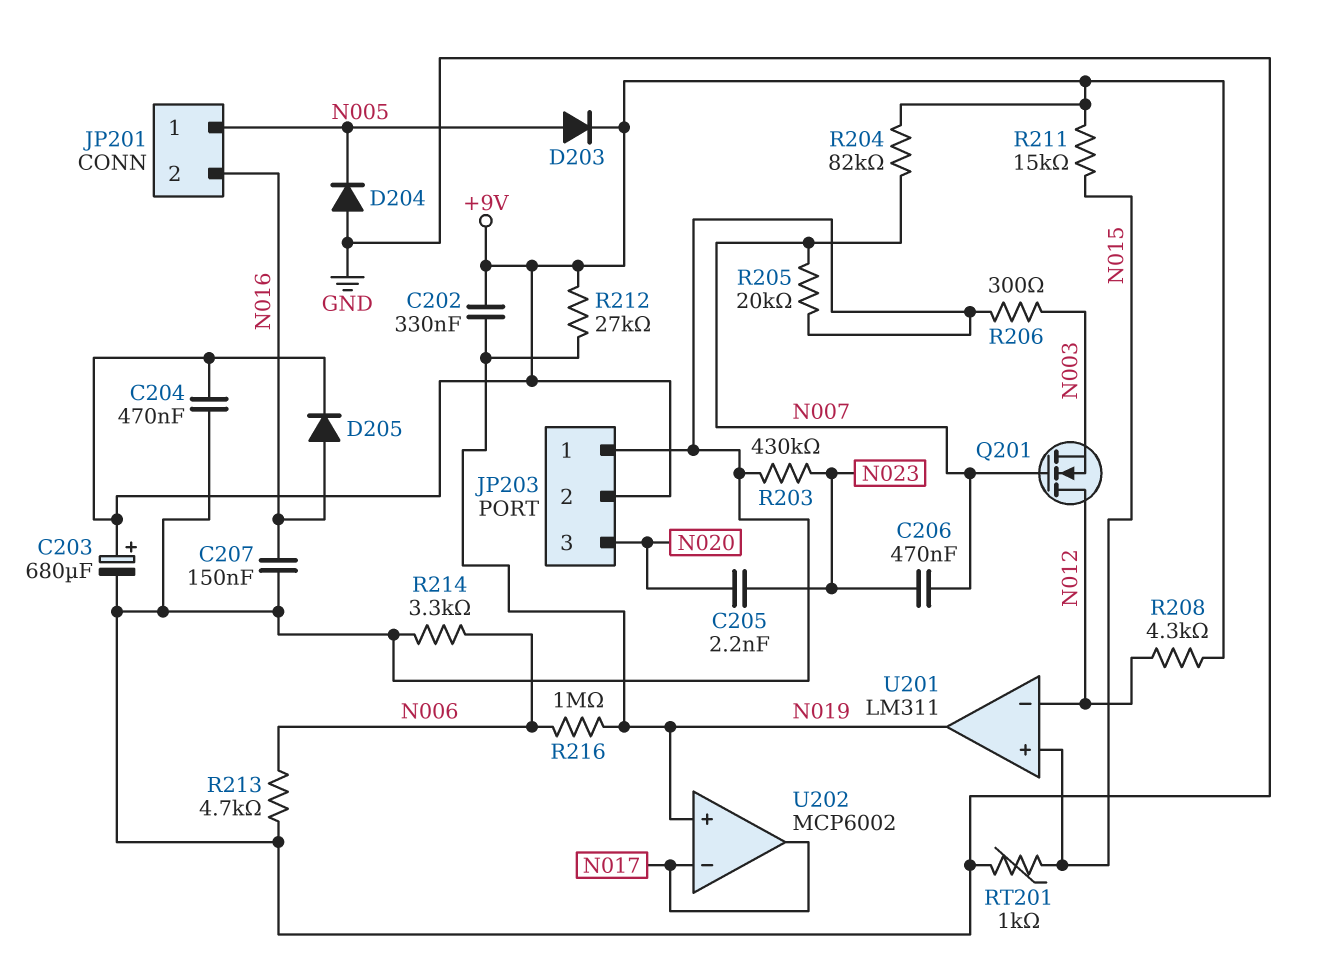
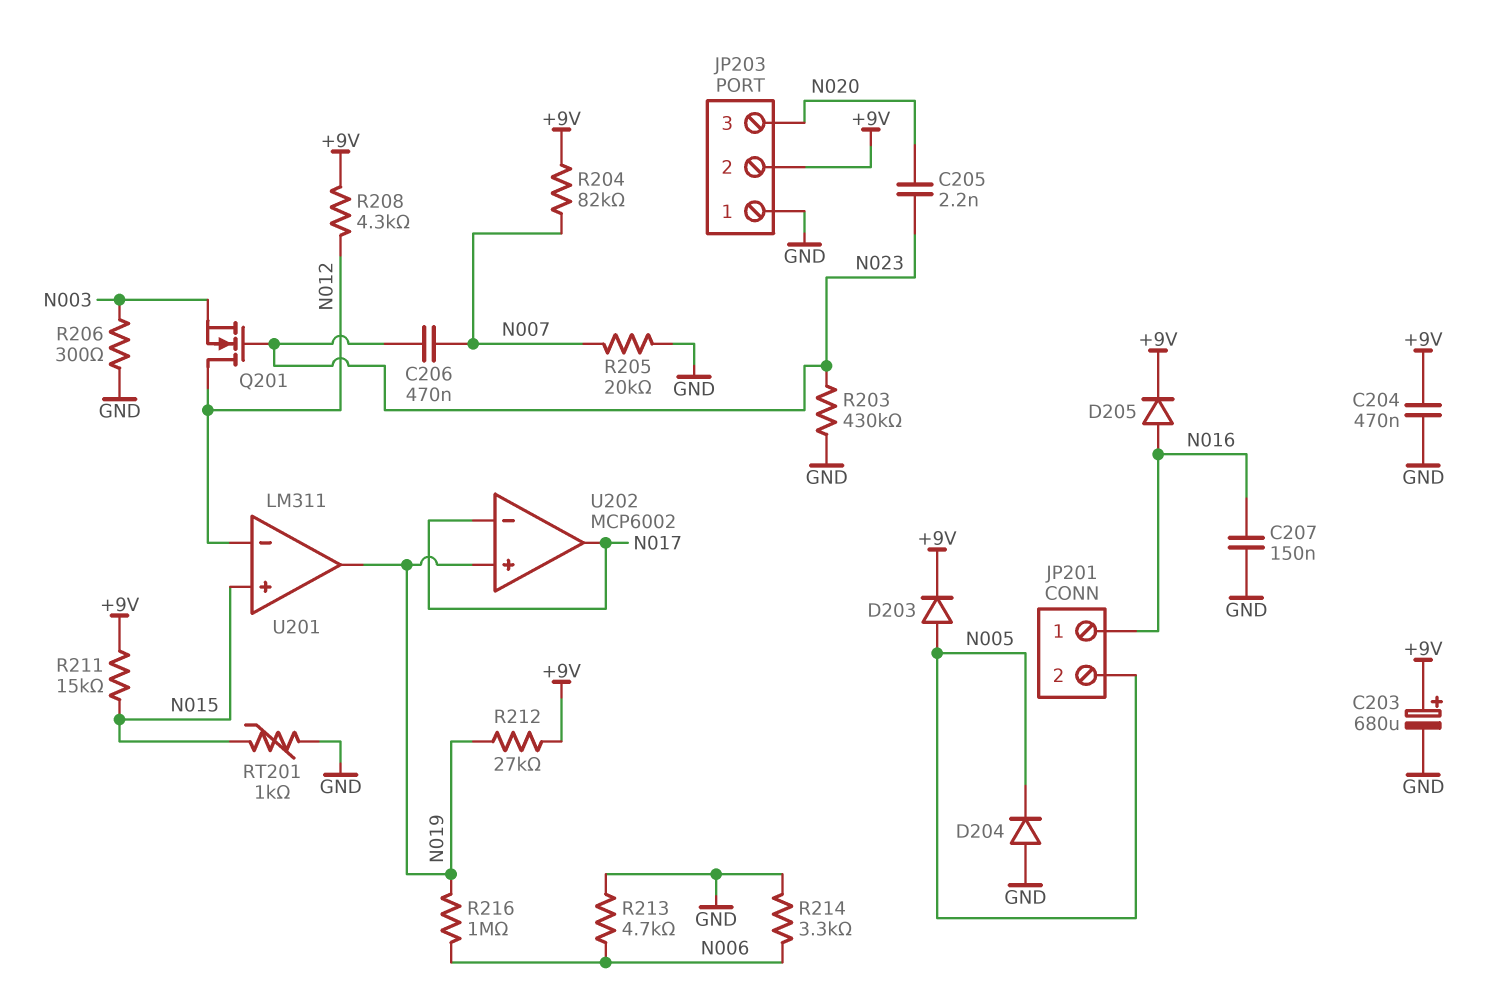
C202: 330nF (+9V, N019) -> none
JP201 pin 1: N005 -> N016
JP201 pin 2: N016 -> N005
Q201: NMOS (G N007, D N012, S N003) -> NMOS (G N023, D N012, S N003)

